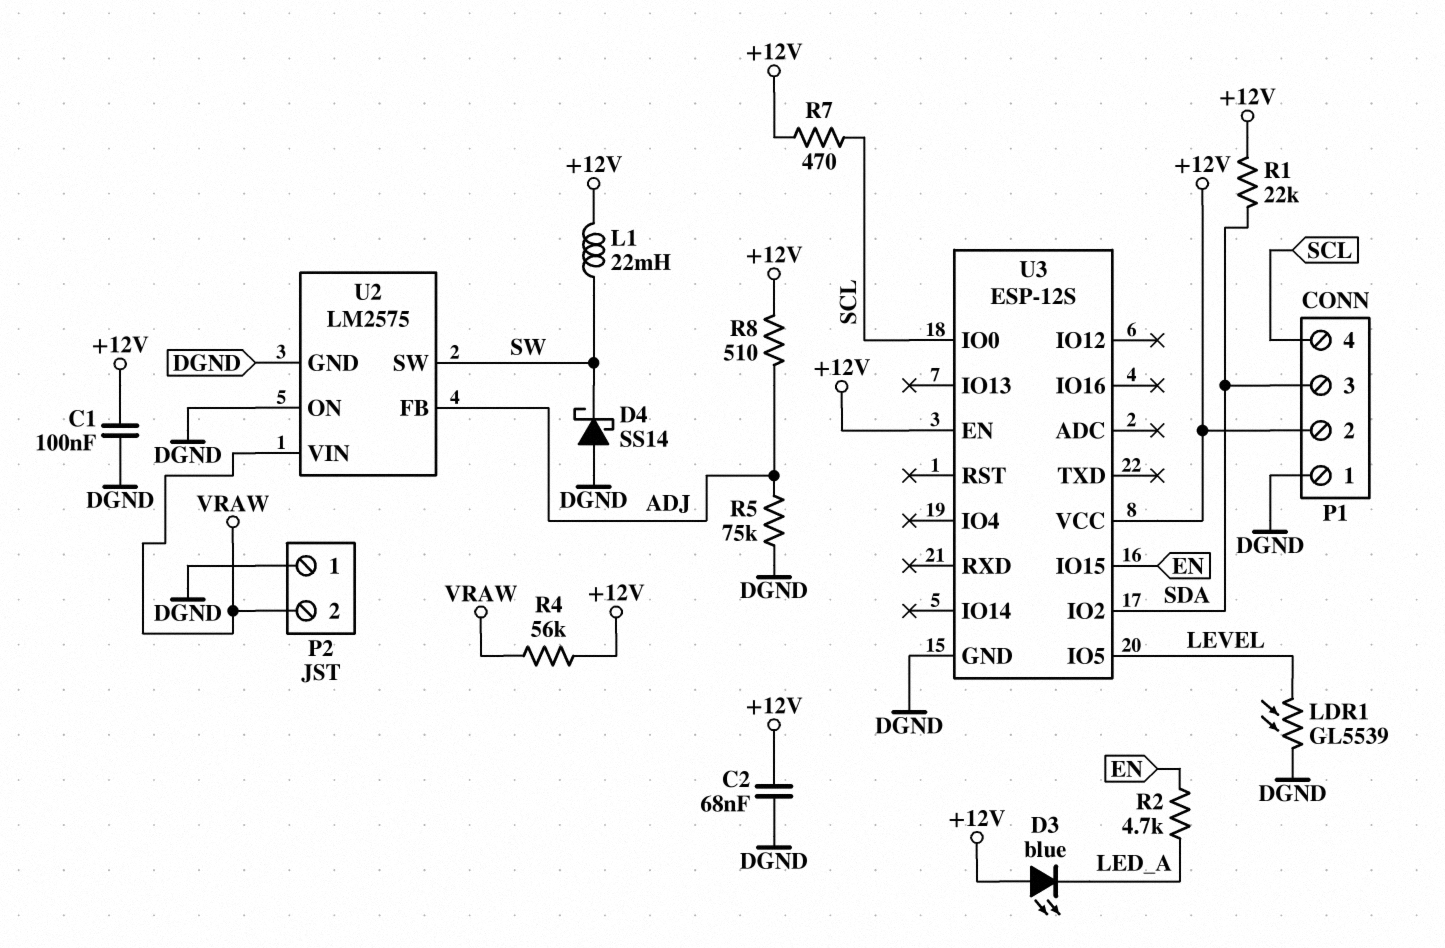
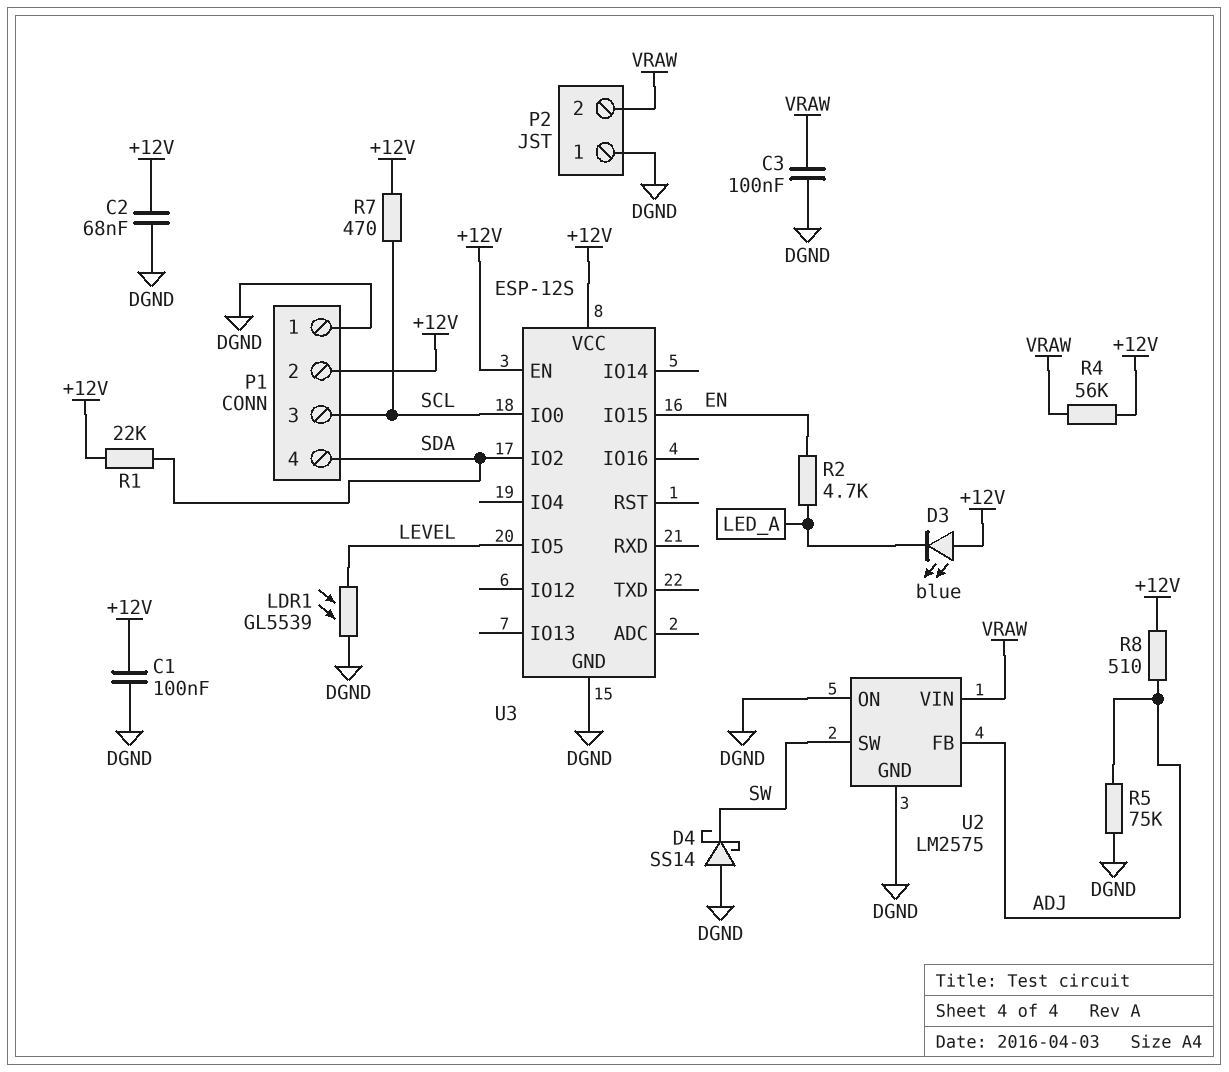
C3: none -> 100nF (DGND, VRAW)
L1: 22mH (+12V, SW) -> none
P1 pin 3: SDA -> SCL
P1 pin 4: SCL -> SDA

